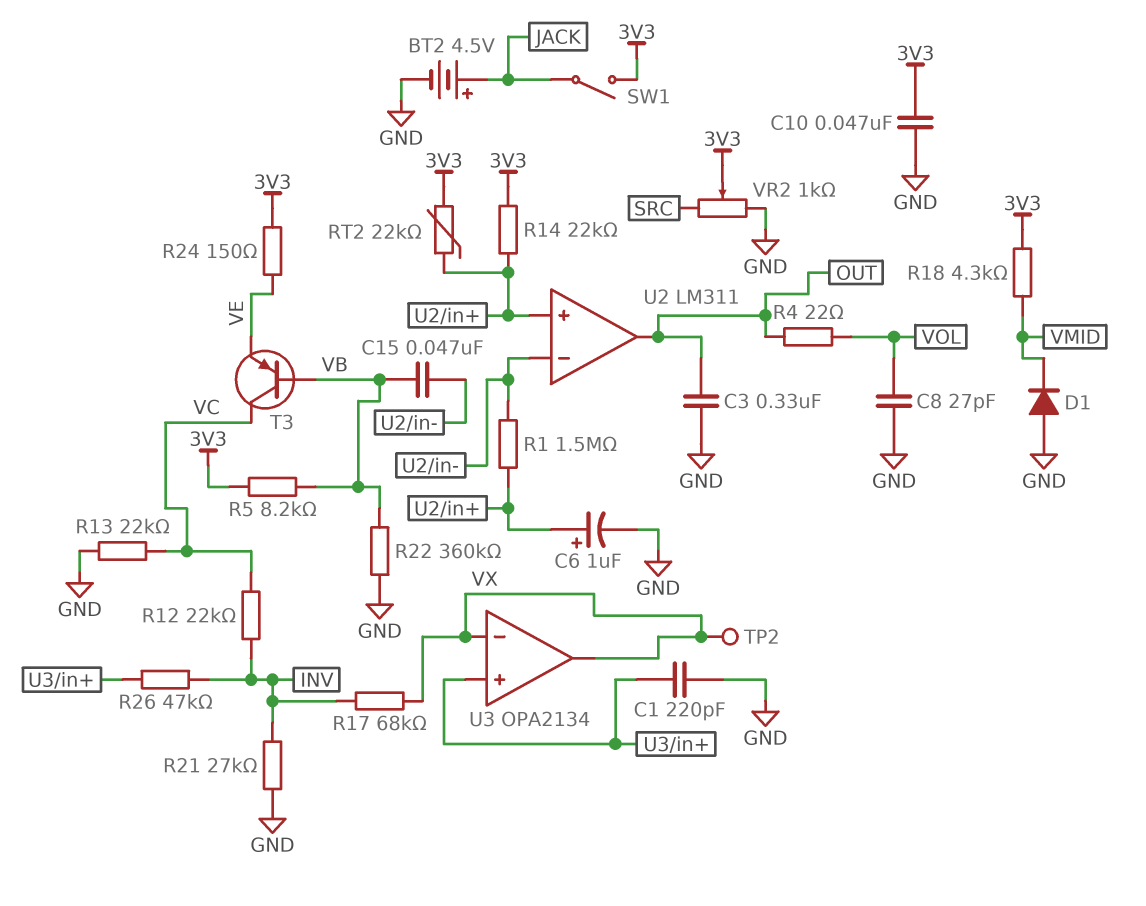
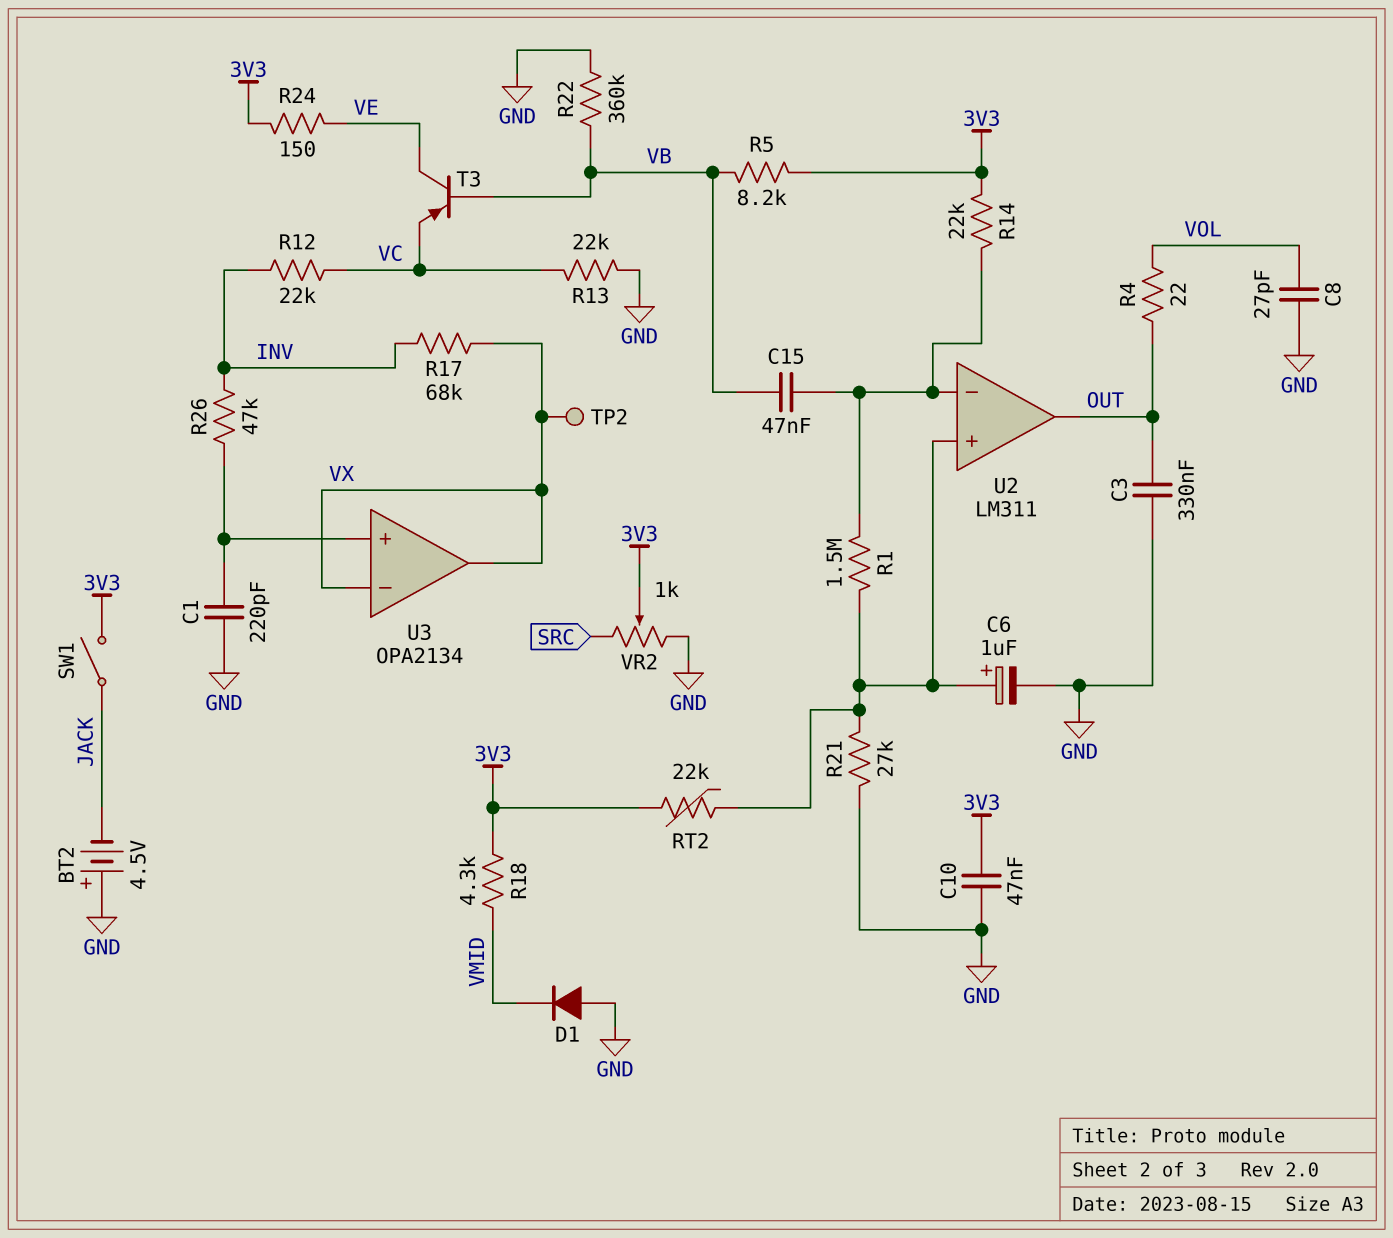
BT2: 4.5V (plus JACK, minus GND) -> 4.5V (plus GND, minus JACK)
R14: 22k (3V3, U2/in+) -> 22k (3V3, U2/in-)
R21: 27k (GND, INV) -> 27k (GND, U2/in+)
T3: PNP (B VB, C VC, E VE) -> PNP (B VB, C VE, E VC)

